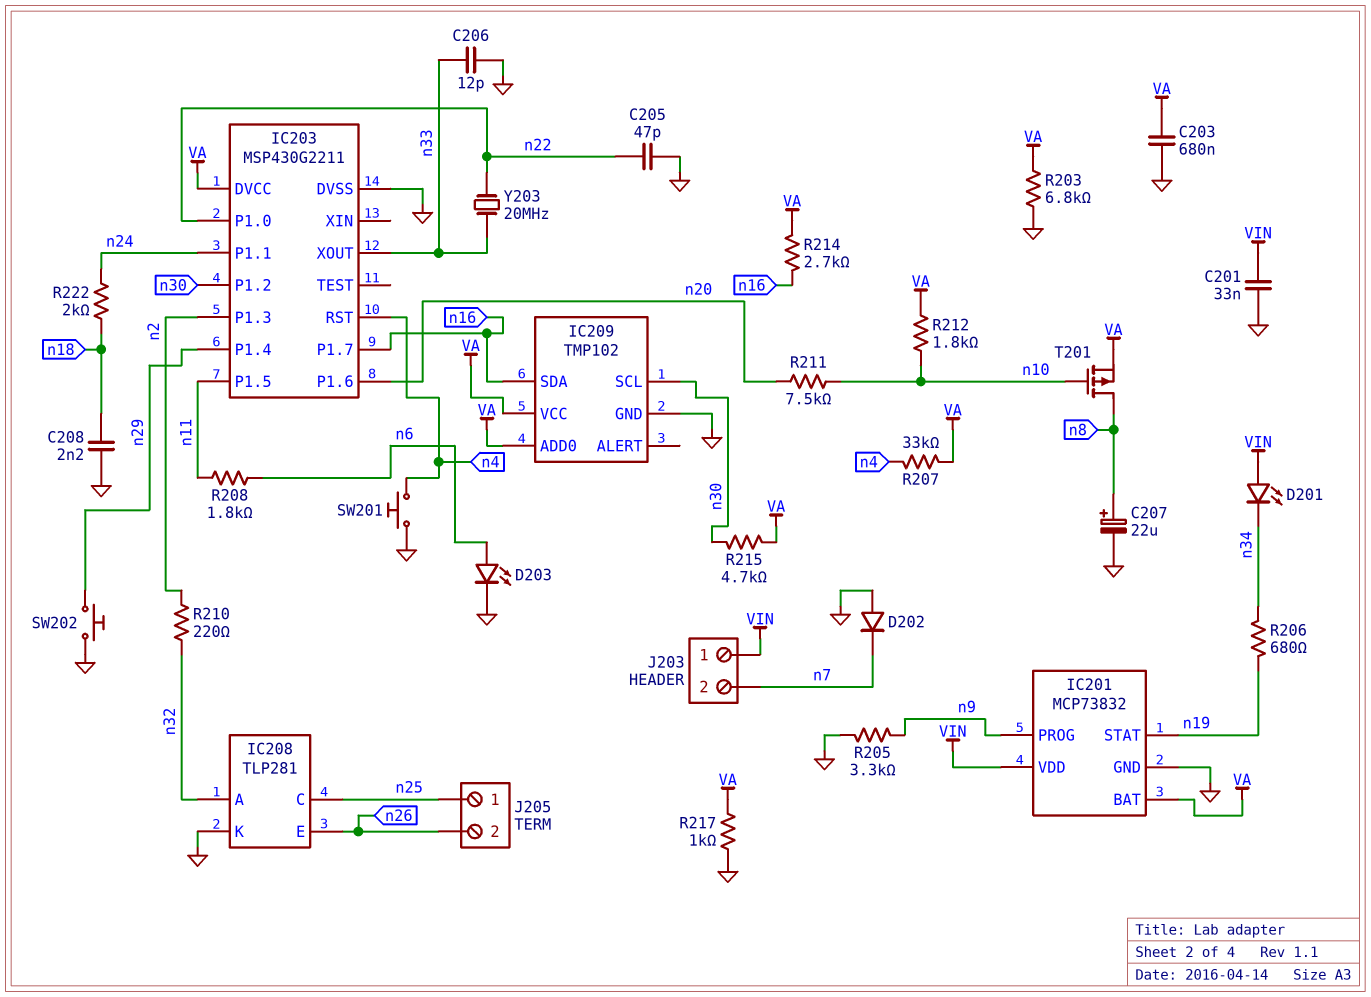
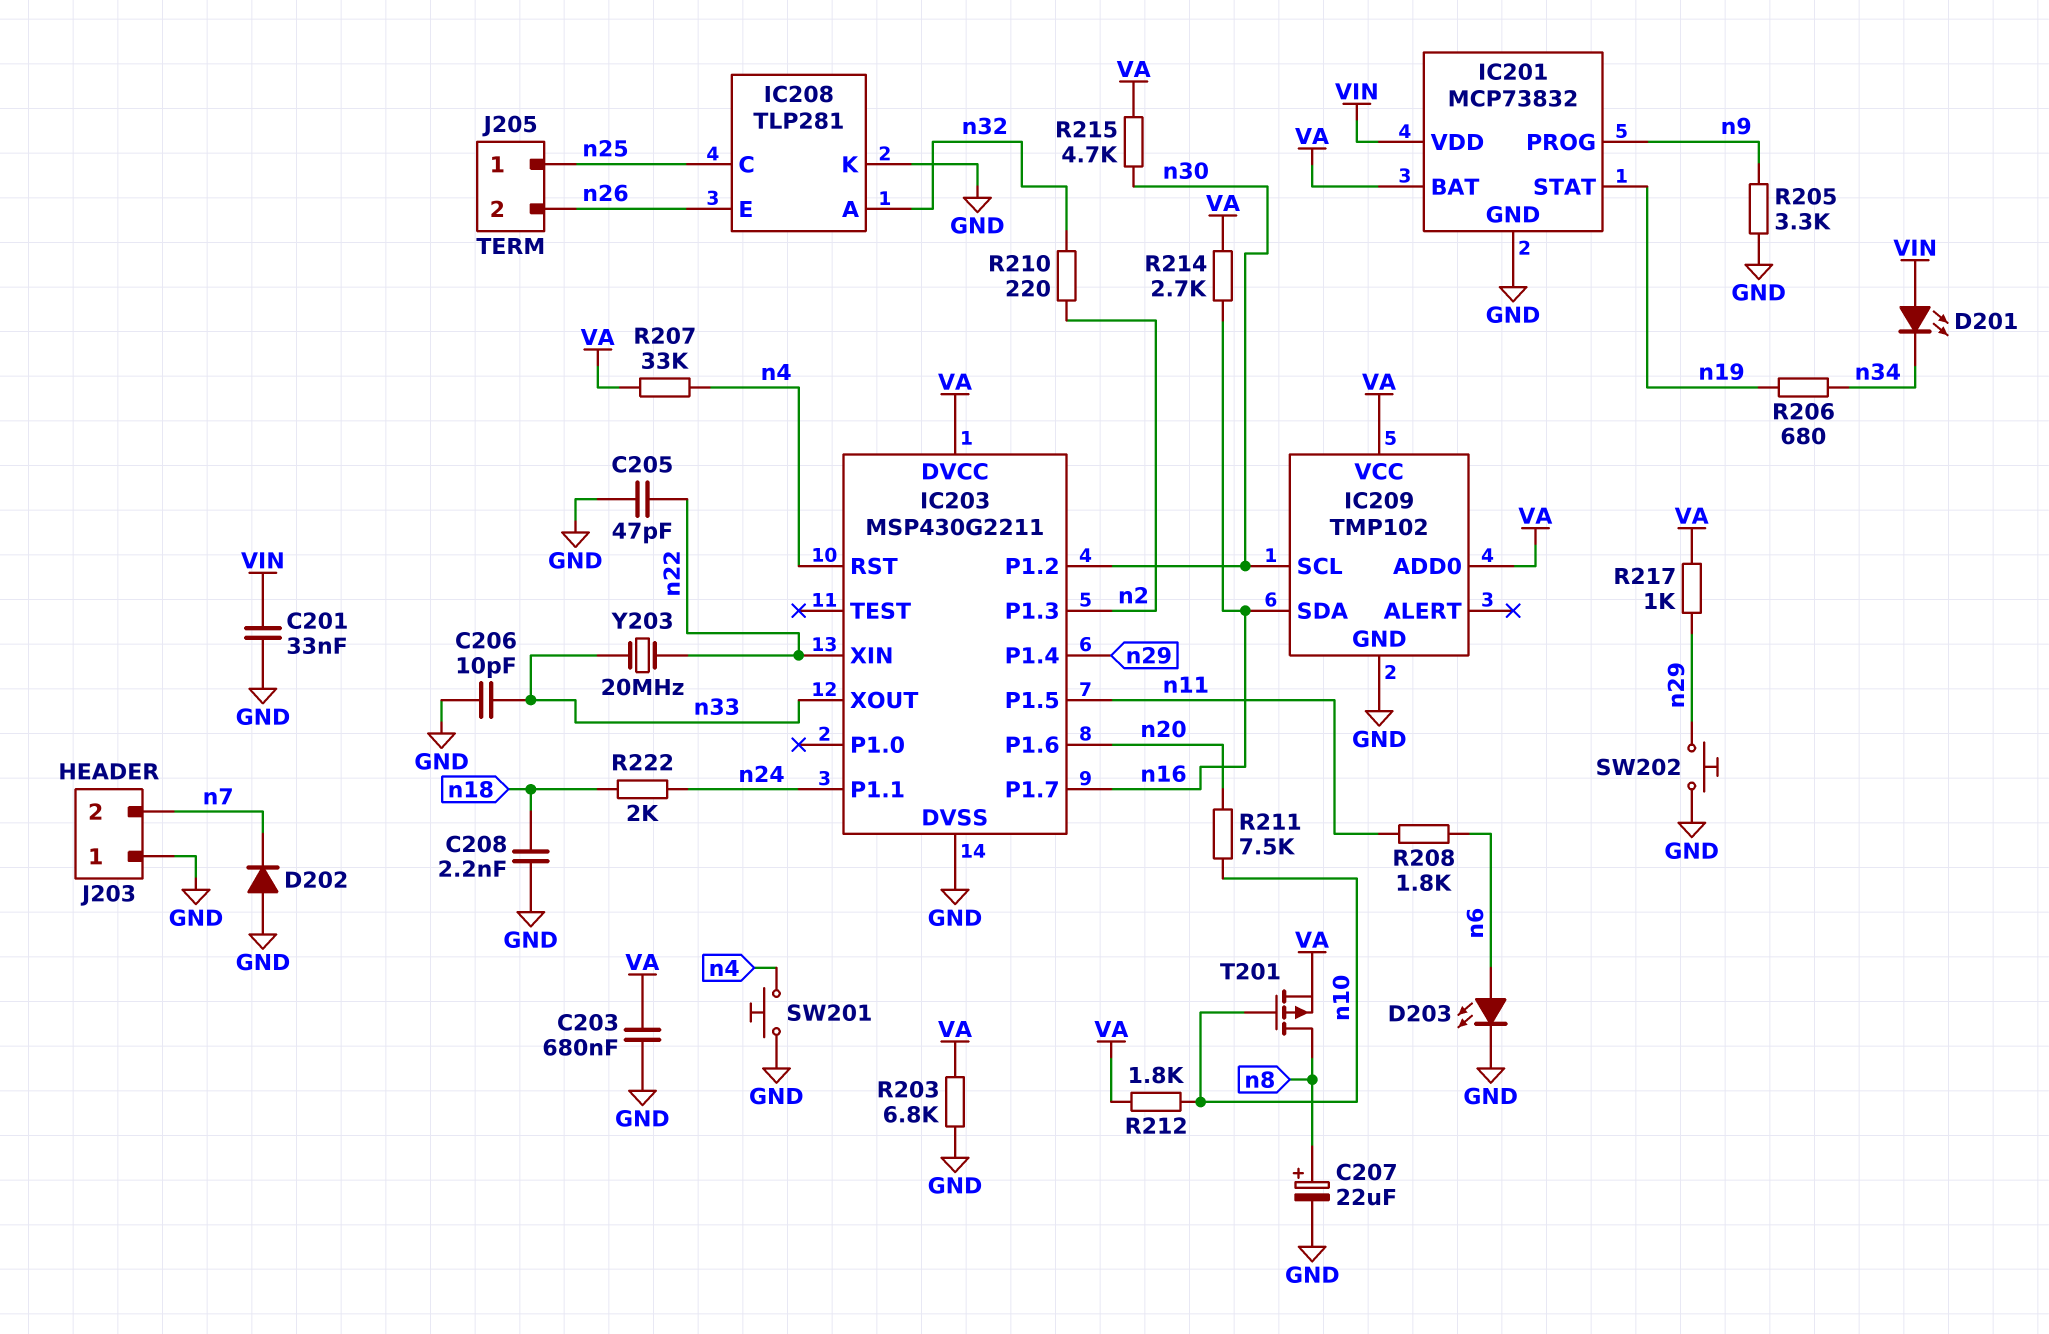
C206: 12pF (GND, n33) -> 10pF (GND, n33)
IC203 pin P1.0: n22 -> none
IC203 pin XIN: none -> n22
J203 pin 1: VIN -> GND
R217: 1k (GND, VA) -> 1k (VA, n29)

